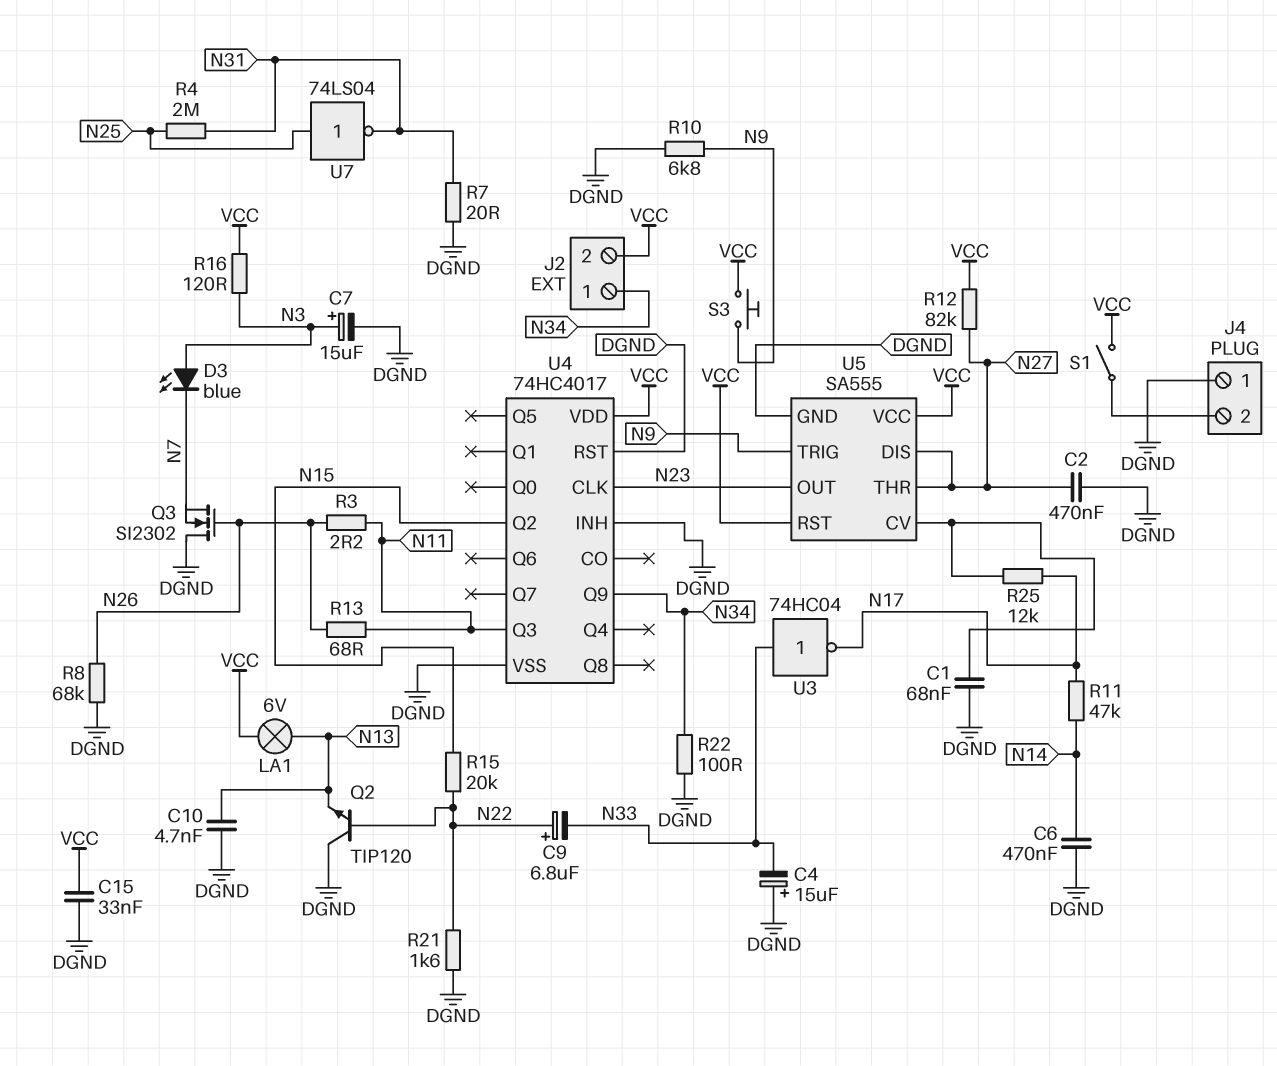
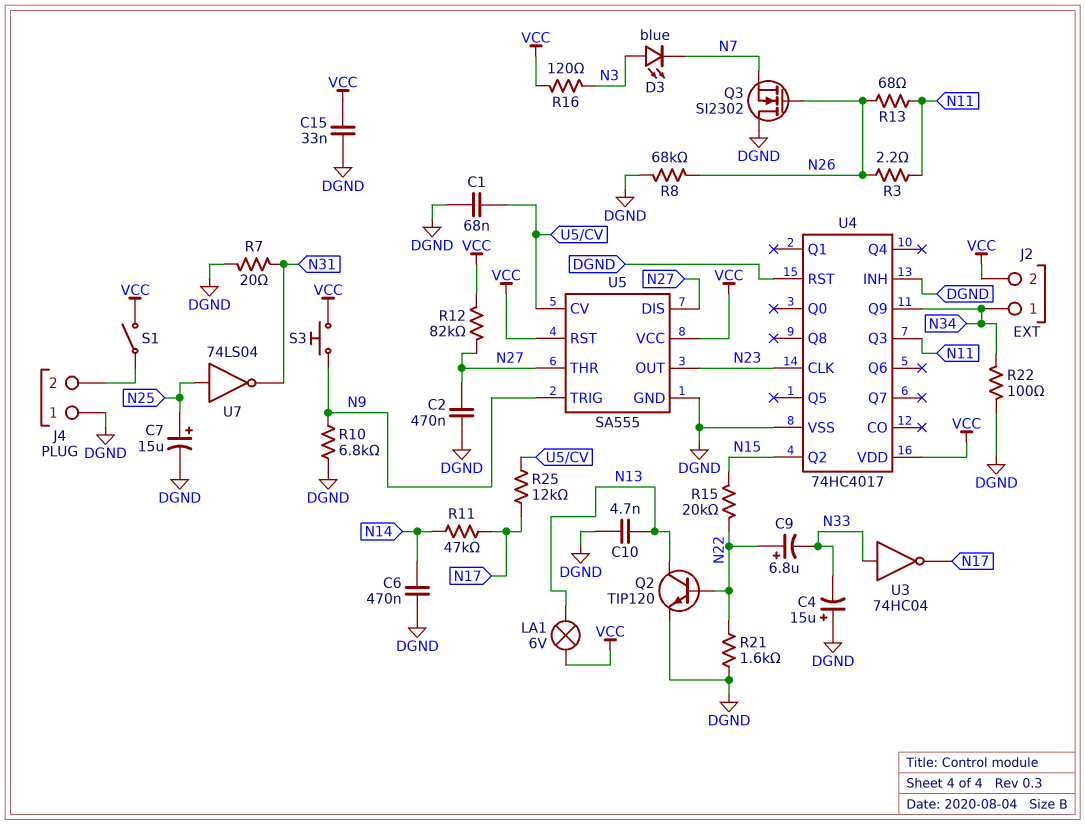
C7: 15uF (plus N3, minus DGND) -> 15uF (plus N25, minus DGND)
Q2: NPN TIP120 (B N22, C DGND, E N13) -> NPN TIP120 (B N22, C N13, E DGND)
R4: 2M (N25, N31) -> none

